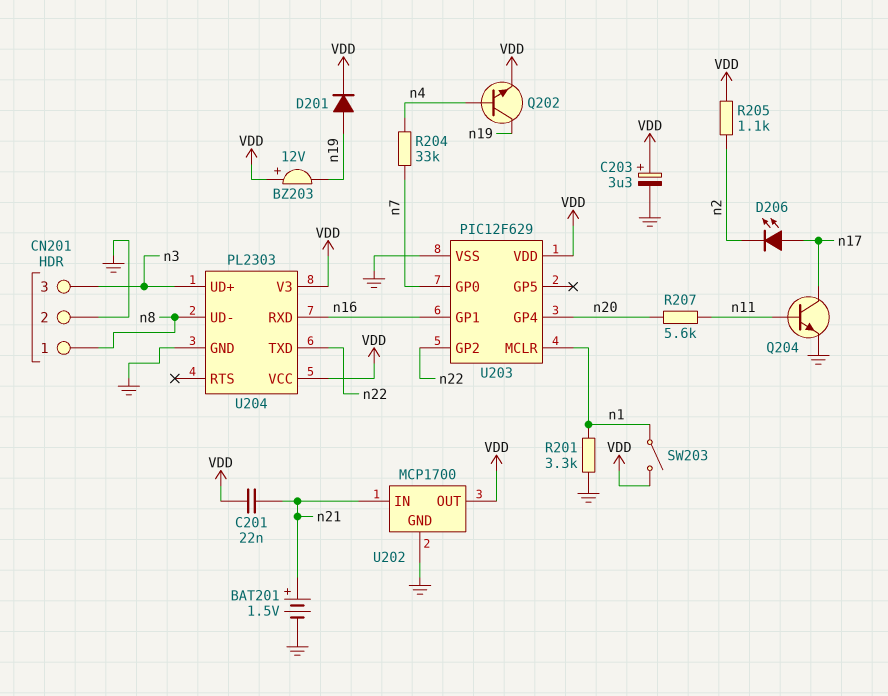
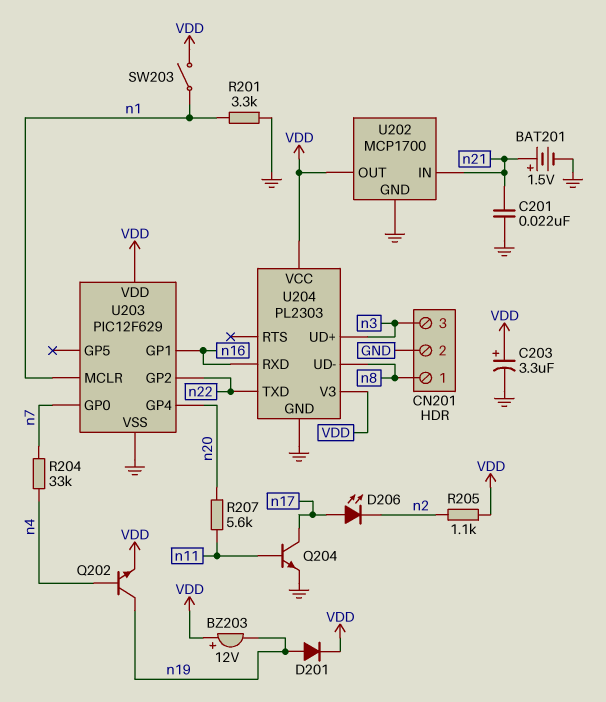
C201: 22nF (VDD, n21) -> 22nF (GND, n21)

